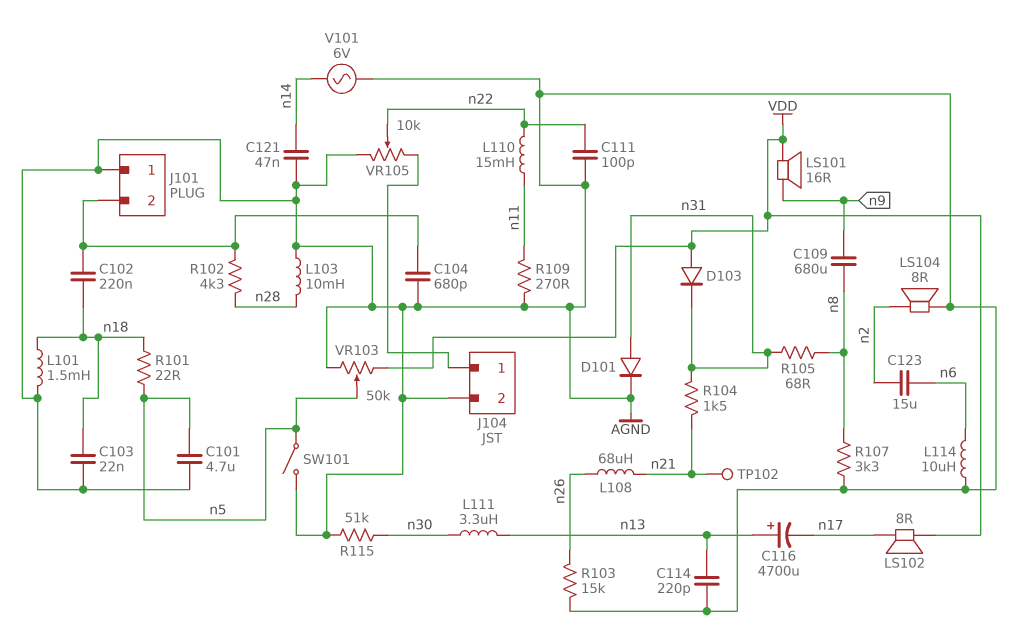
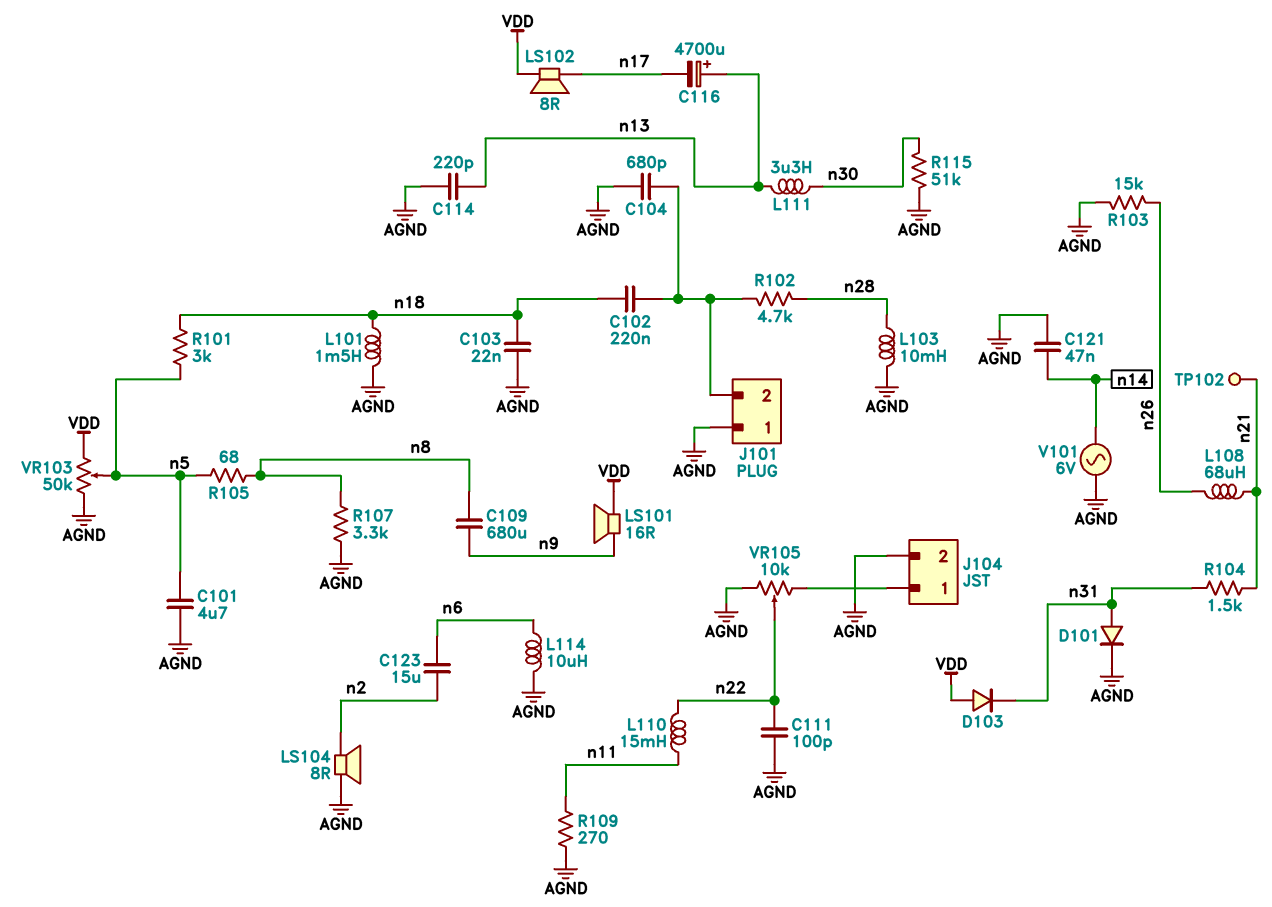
R101: 22 (n5, n18) -> 3k (n5, n18)
R102: 4.3k (J101/2, n28) -> 4.7k (J101/2, n28)
R105: 68 (n8, n31) -> 68 (n5, n8)
SW101: switch (AGND, n5) -> none

